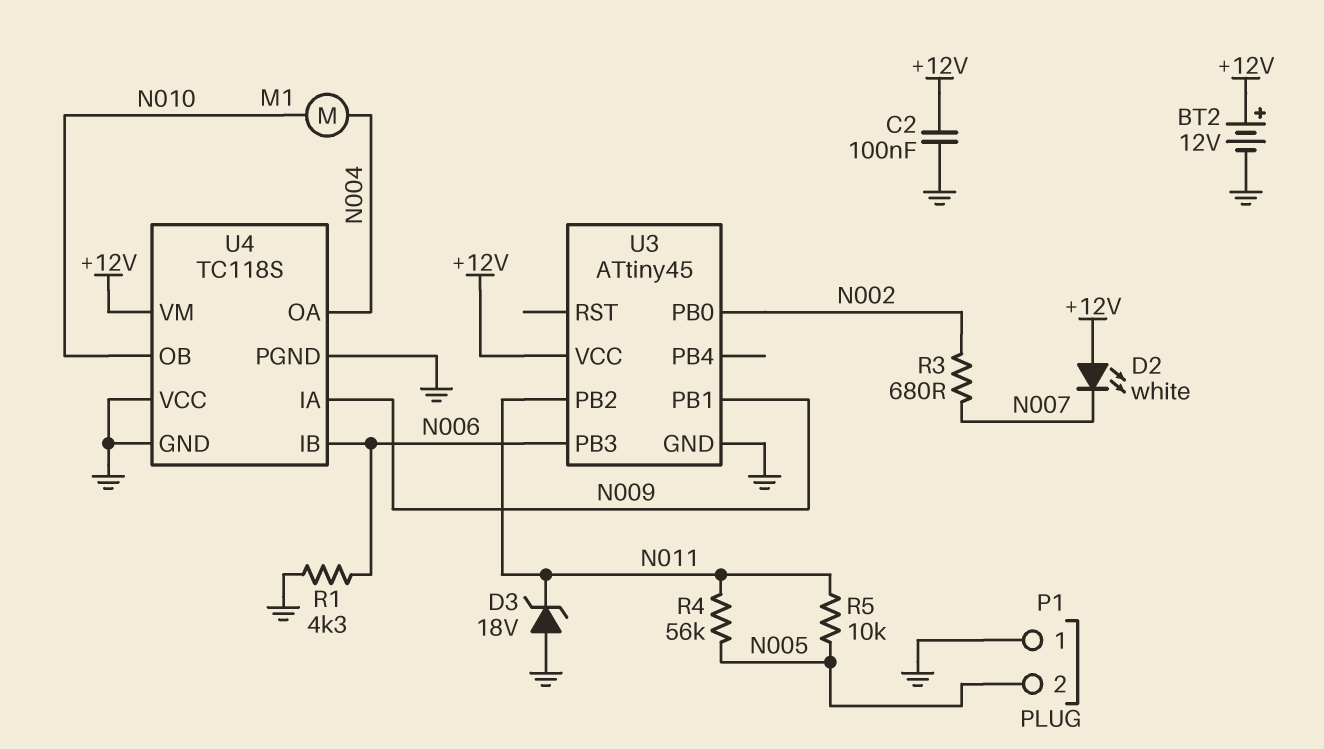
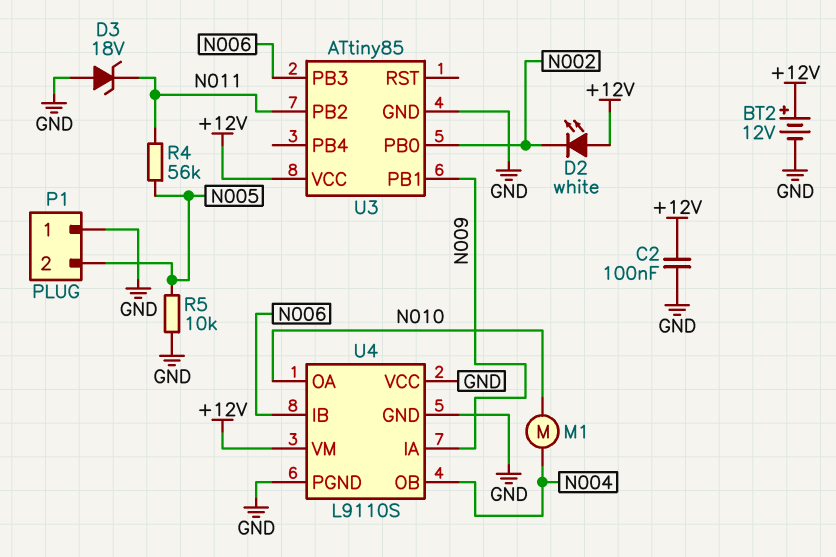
D2: LED white (A +12V, K N007) -> LED white (A +12V, K N002)
R1: 4.3k (GND, N006) -> none
R3: 680 (N002, N007) -> none
R5: 10k (N005, N011) -> 10k (GND, N005)
U3: ATtiny45 -> ATtiny85
U4: TC118S -> L9110S
U4 pin OA: N004 -> N010
U4 pin OB: N010 -> N004

